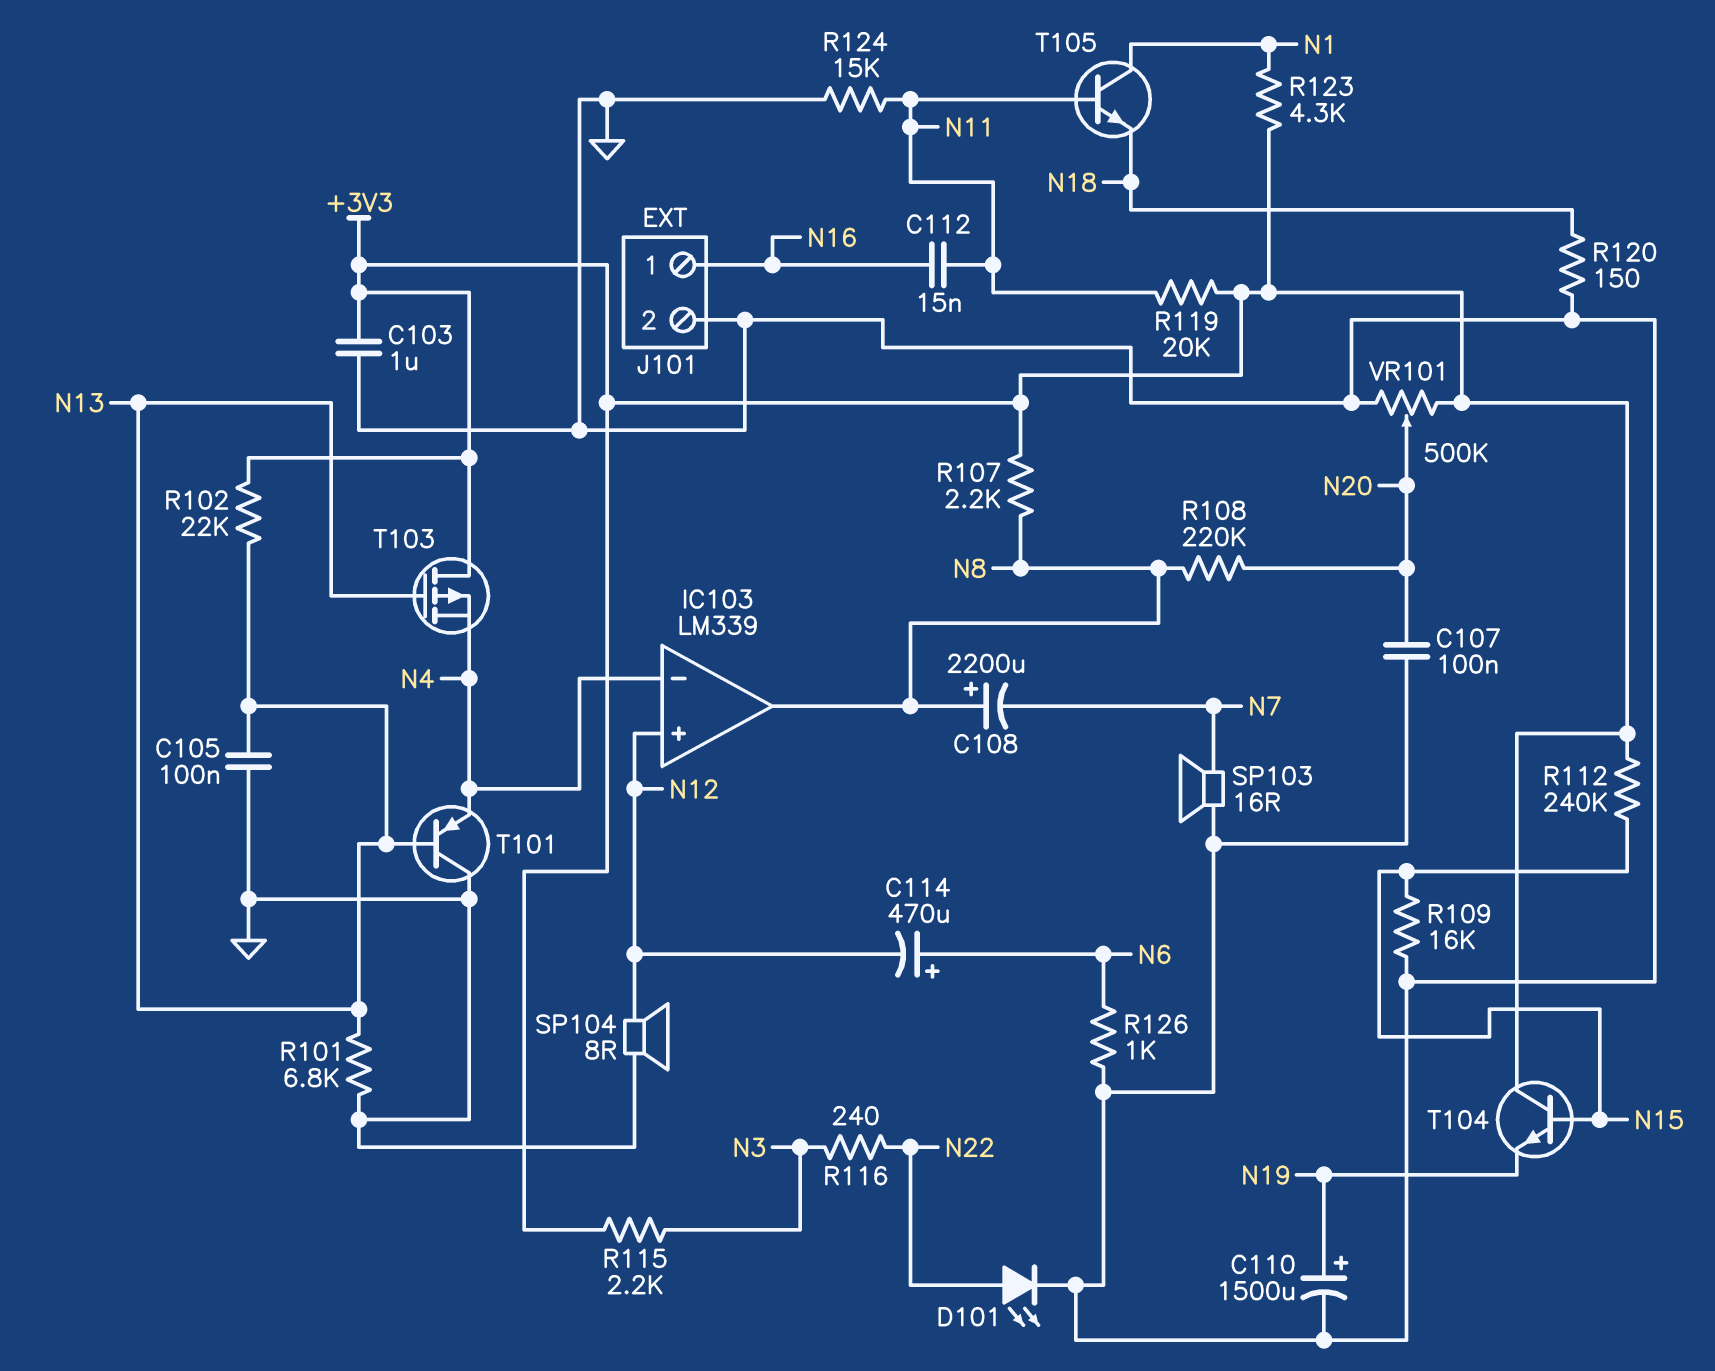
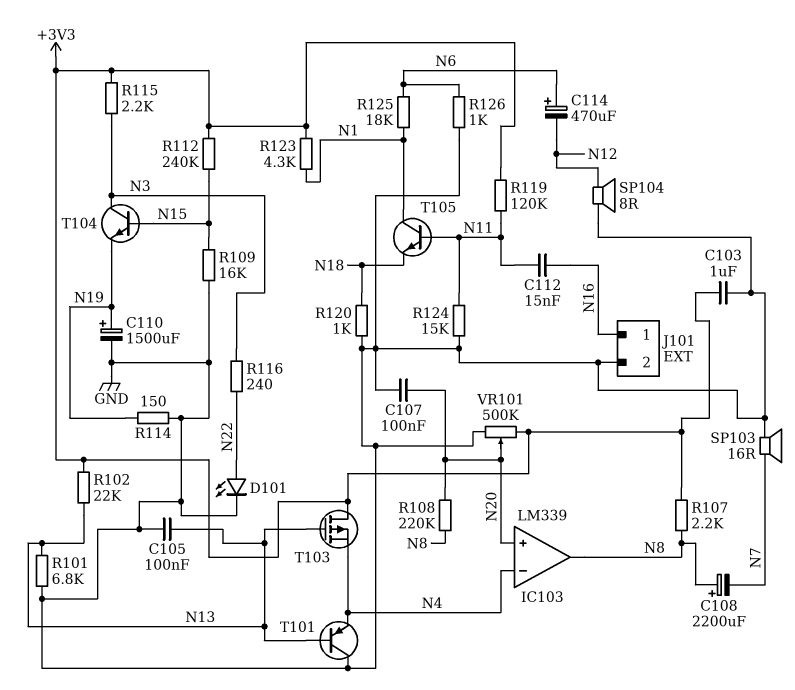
IC103 pin in+: N12 -> N20
R114: none -> 150 (GND, N19)
R119: 20k (+3V3, N11) -> 120k (+3V3, N11)
R120: 150 (GND, N18) -> 1k (GND, N18)
R125: none -> 18k (N1, N6)
T104: NPN (B N15, C +3V3, E N19) -> NPN (B N15, C N3, E N19)

